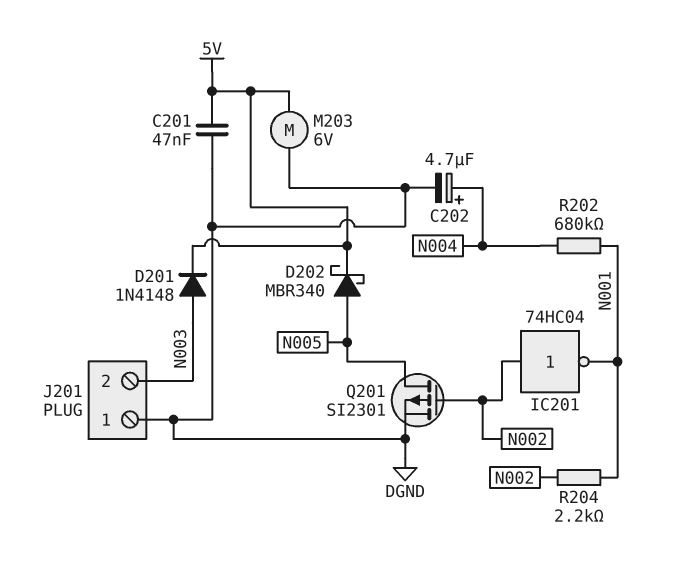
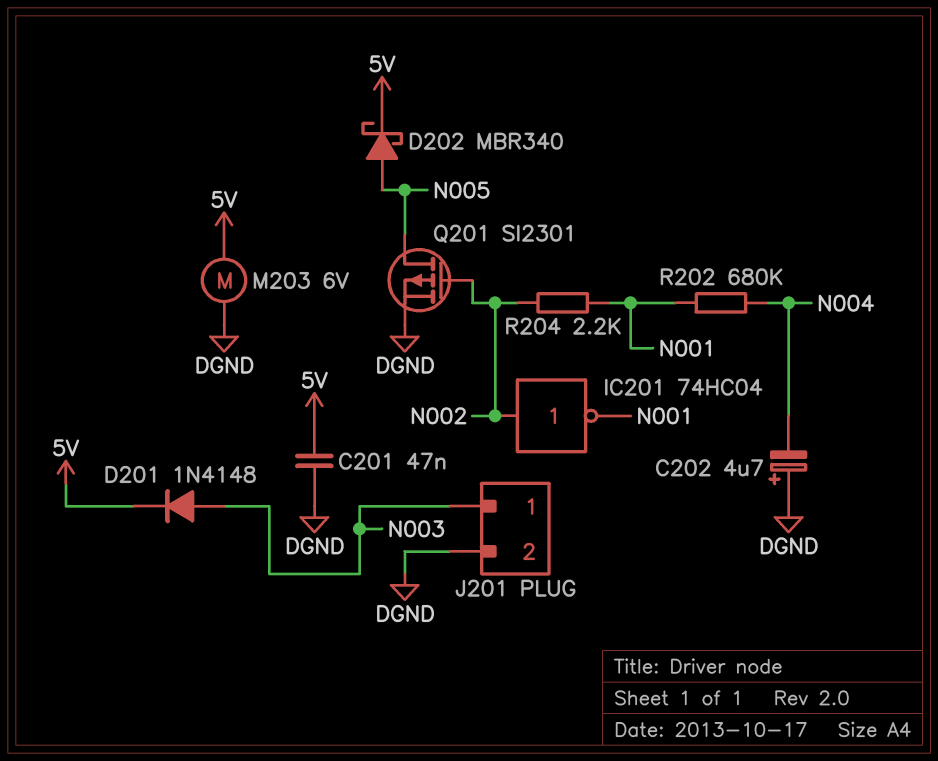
C202: 4.7uF (plus N004, minus DGND) -> 4.7uF (plus DGND, minus N004)
J201 pin 1: DGND -> N003
J201 pin 2: N003 -> DGND

